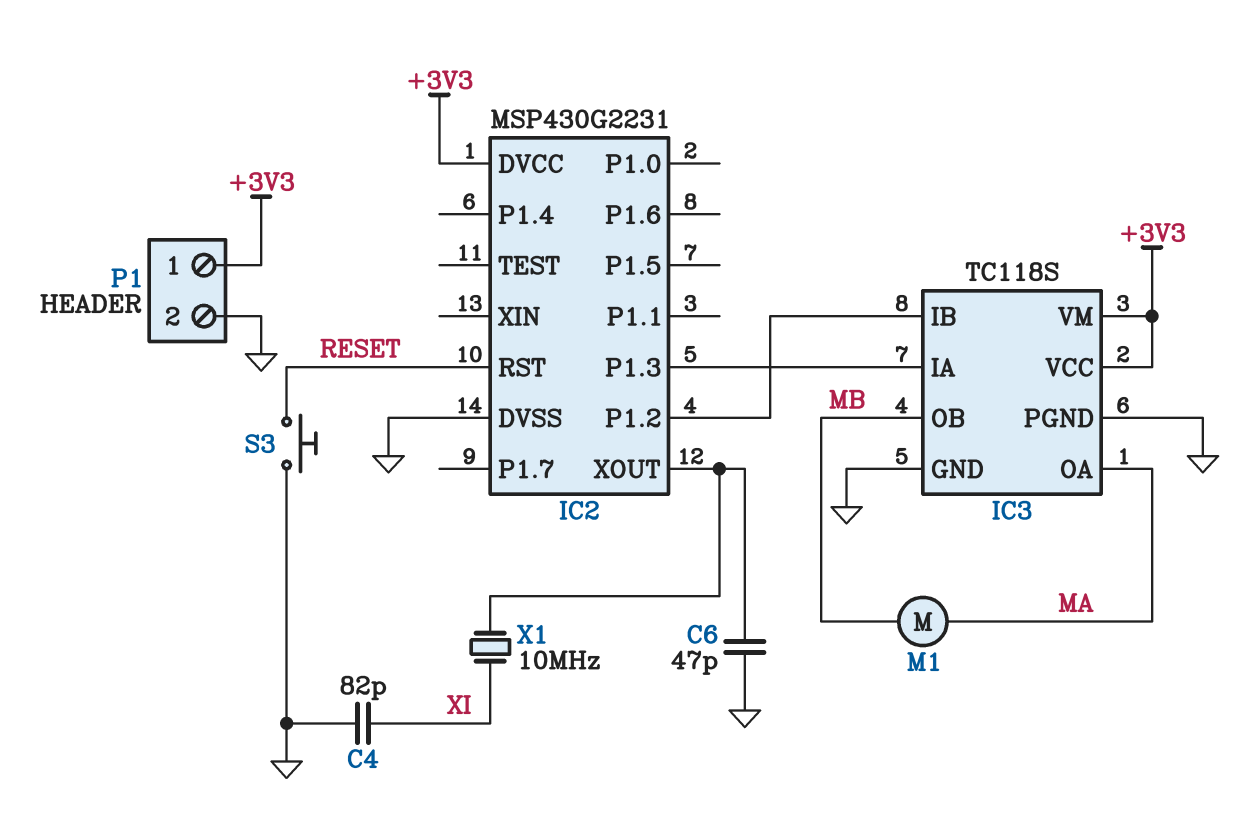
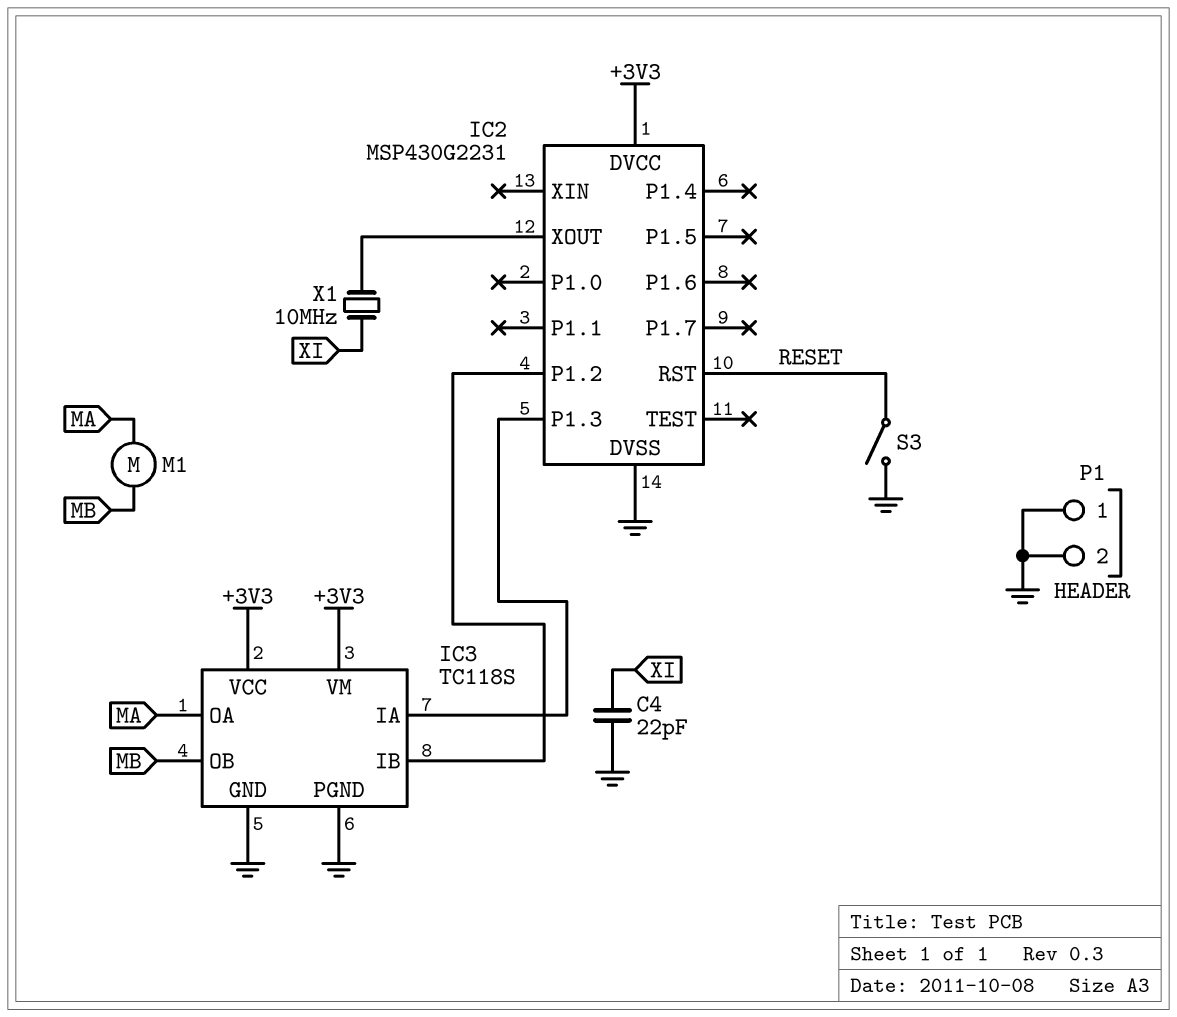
C4: 82pF (GND, XI) -> 22pF (GND, XI)
C6: 47pF (GND, IC2/XOUT) -> none
P1 pin 1: +3V3 -> GND
S3: button (GND, RESET) -> switch (GND, RESET)

